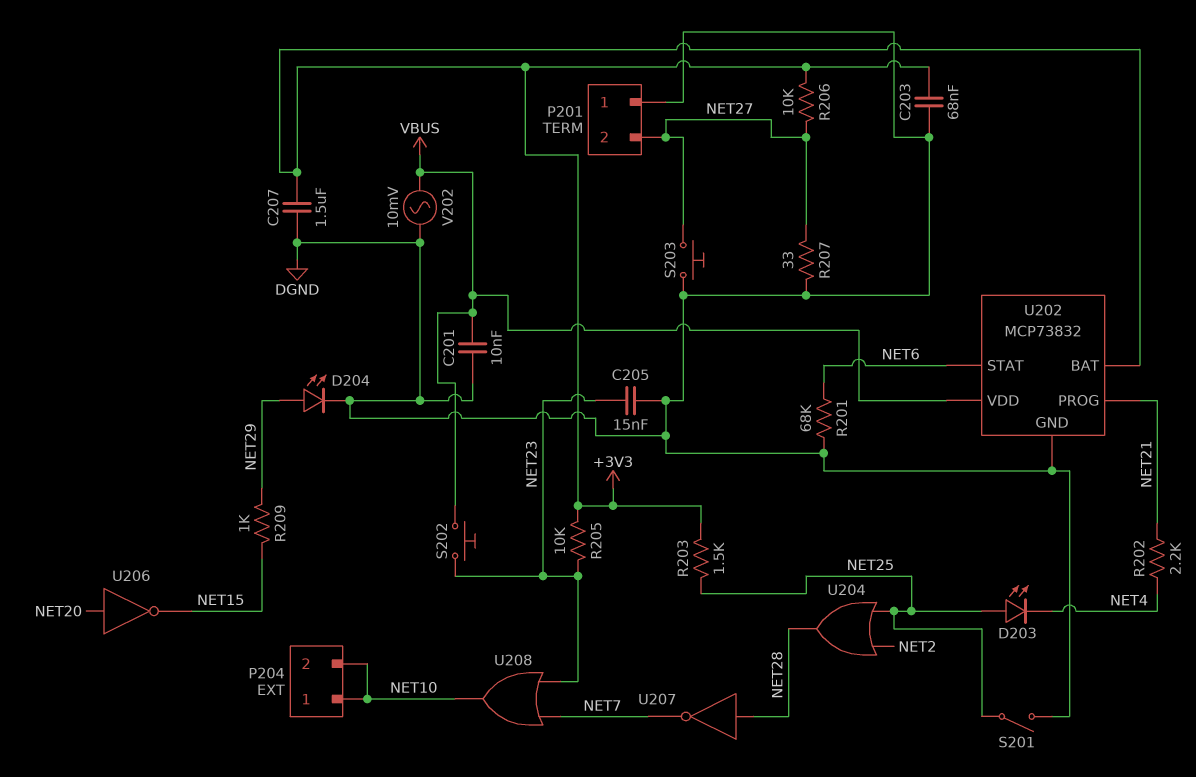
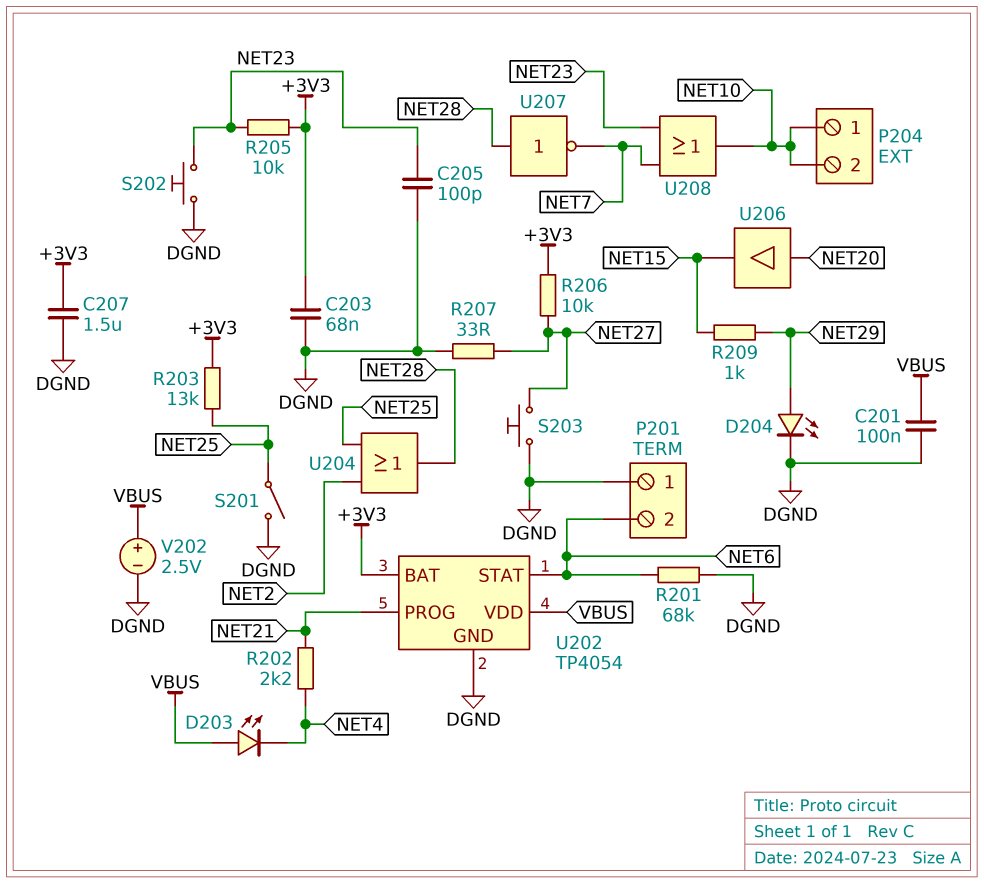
C201: 10nF (DGND, VBUS) -> 100nF (DGND, VBUS)
C205: 15nF (DGND, NET23) -> 100pF (DGND, NET23)
D203: LED (A NET25, K NET4) -> LED (A VBUS, K NET4)
P201 pin 2: NET27 -> NET6
R203: 1.5k (+3V3, NET25) -> 13k (+3V3, NET25)
S202: button (NET23, VBUS) -> button (DGND, NET23)
U202: MCP73832 -> TP4054
U206: NOT (in NET20, out NET15) -> buffer (in NET20, out NET15)
V202: AC 10mV (DGND, VBUS) -> 2.5V (plus VBUS, minus DGND)

